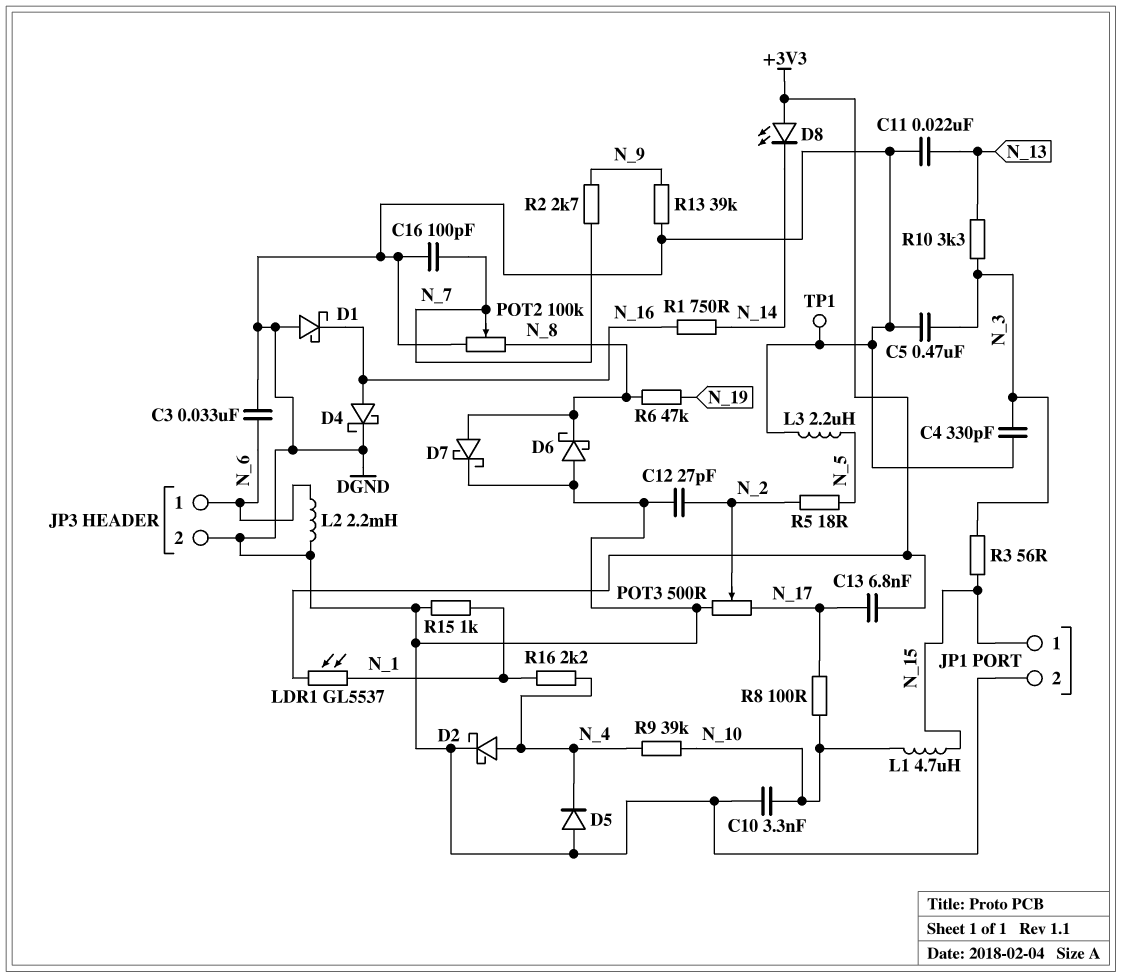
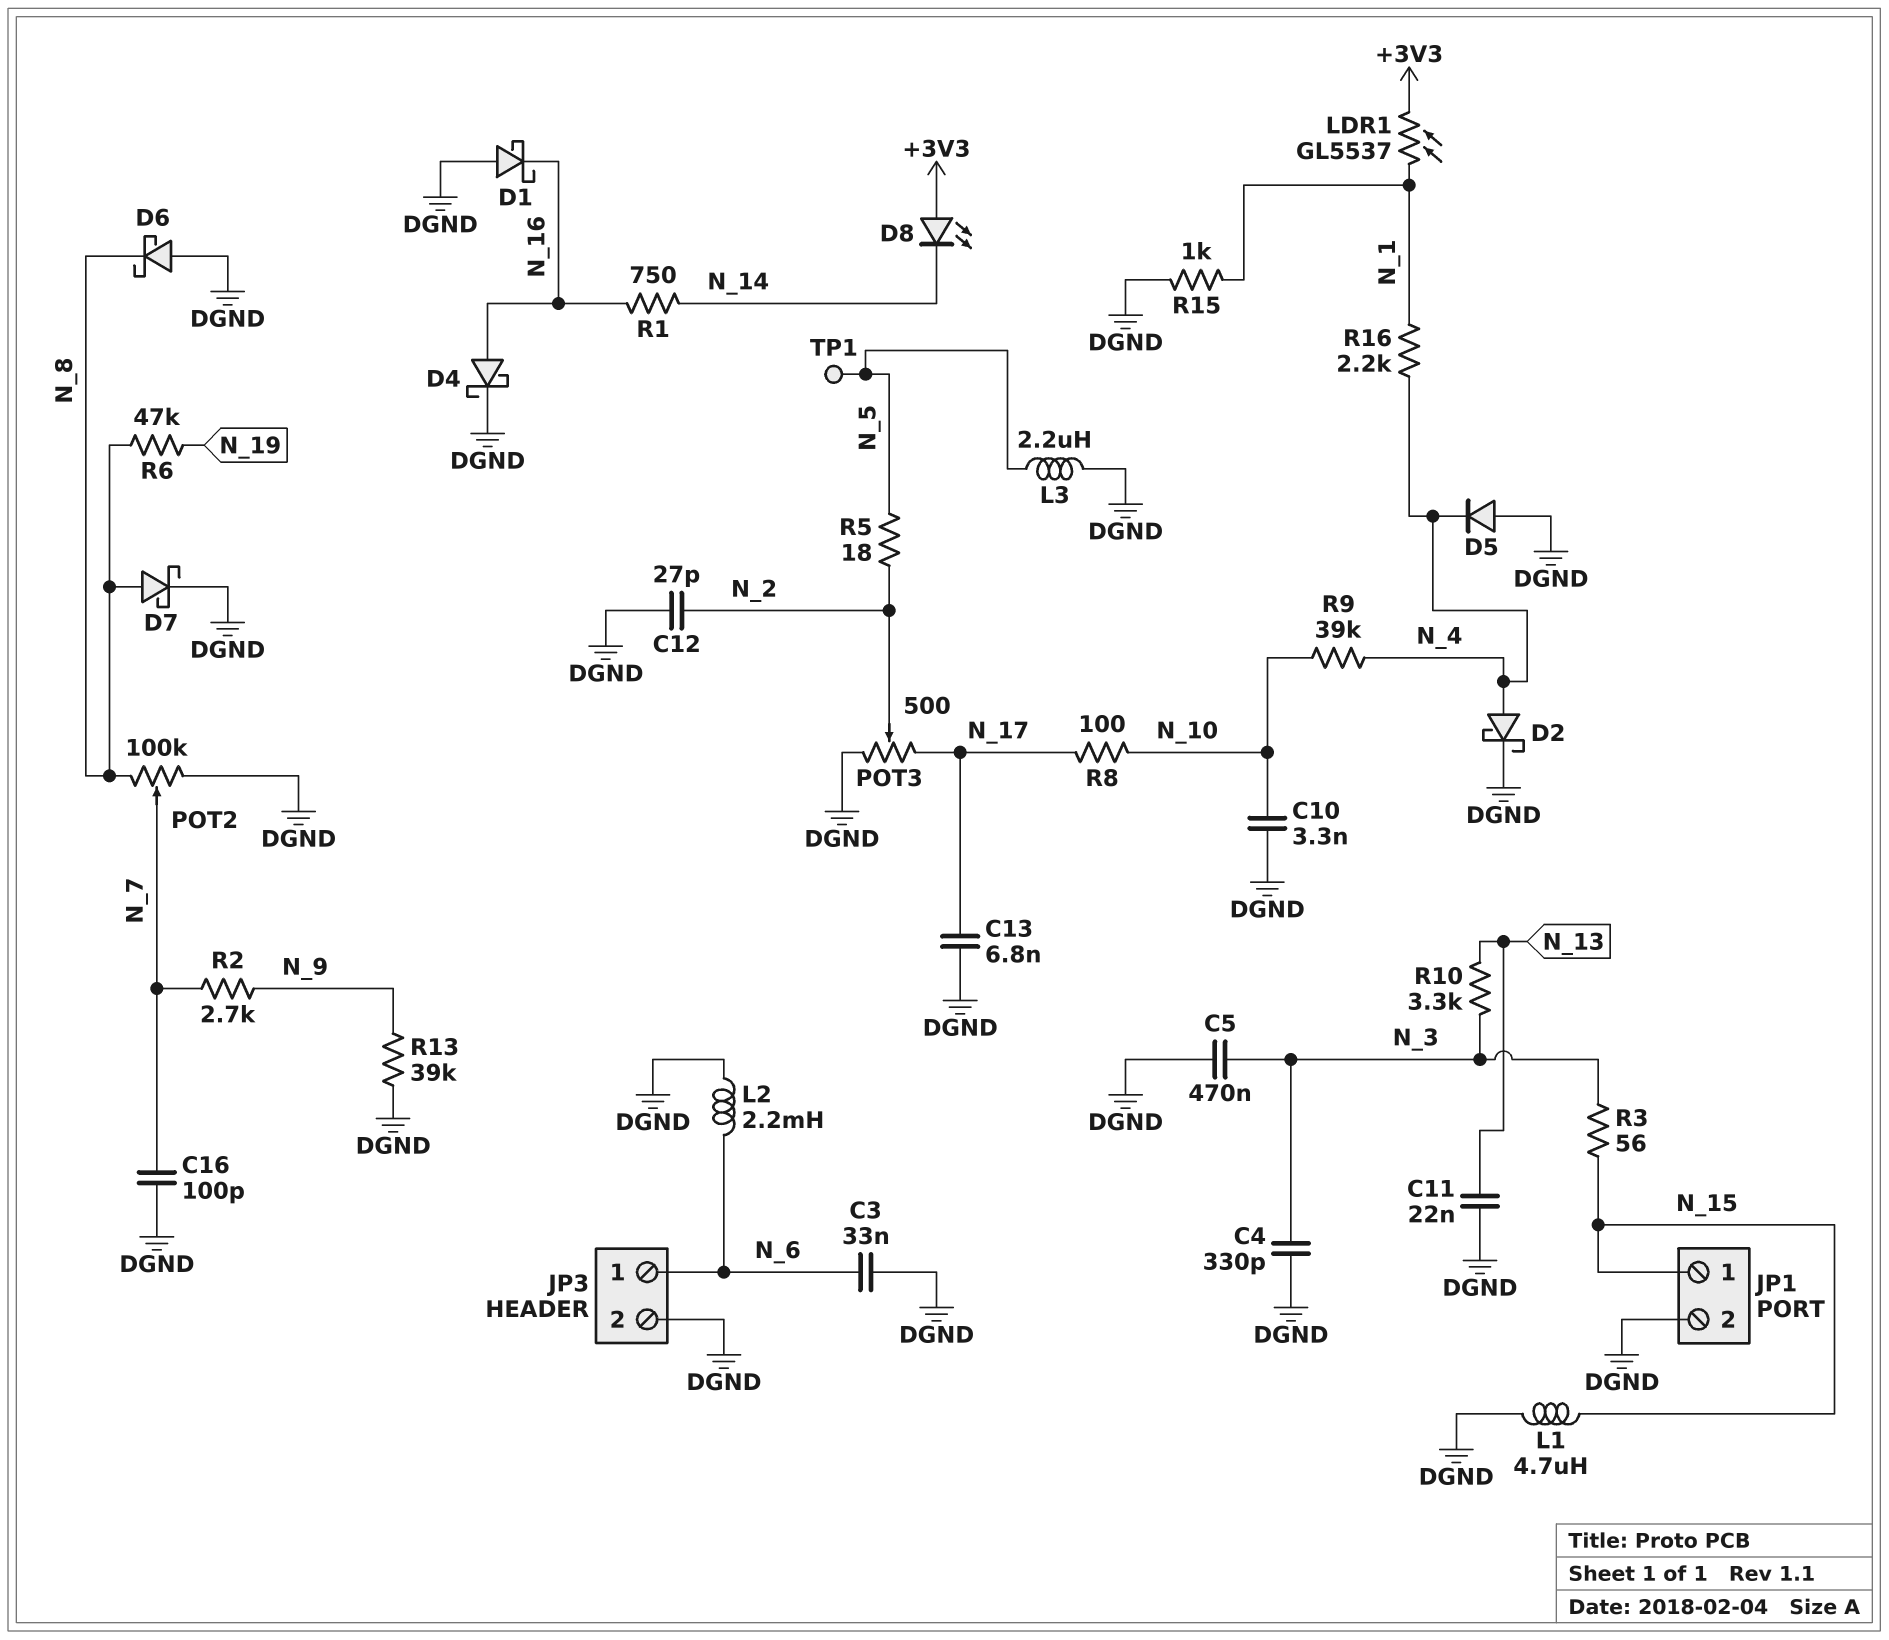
C13: 6.8nF (+3V3, N_17) -> 6.8nF (DGND, N_17)
L1: 4.7uH (N_10, N_15) -> 4.7uH (DGND, N_15)
TP1: test point (DGND) -> test point (N_5)

